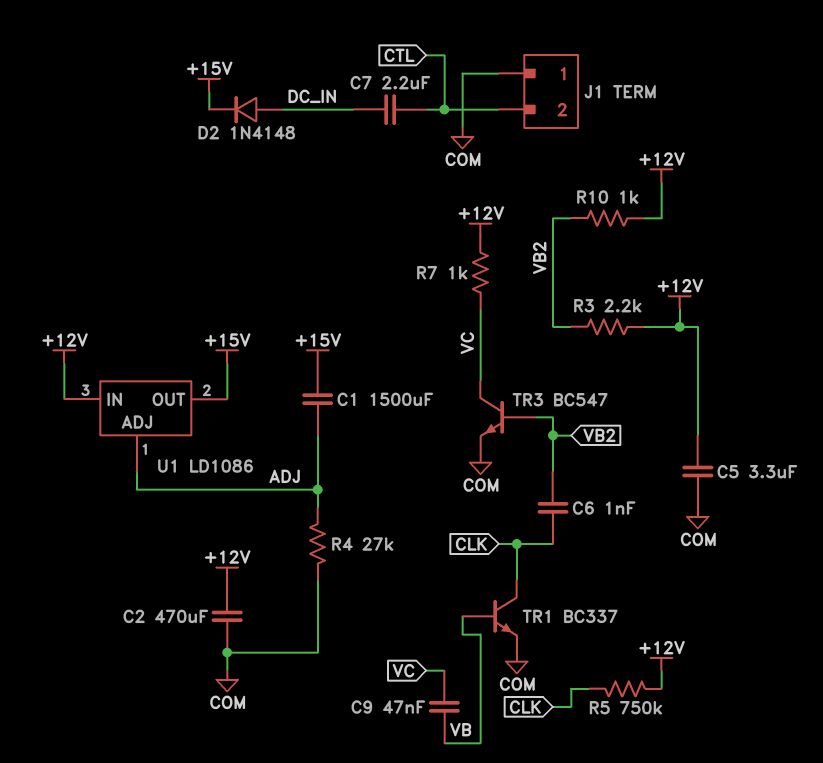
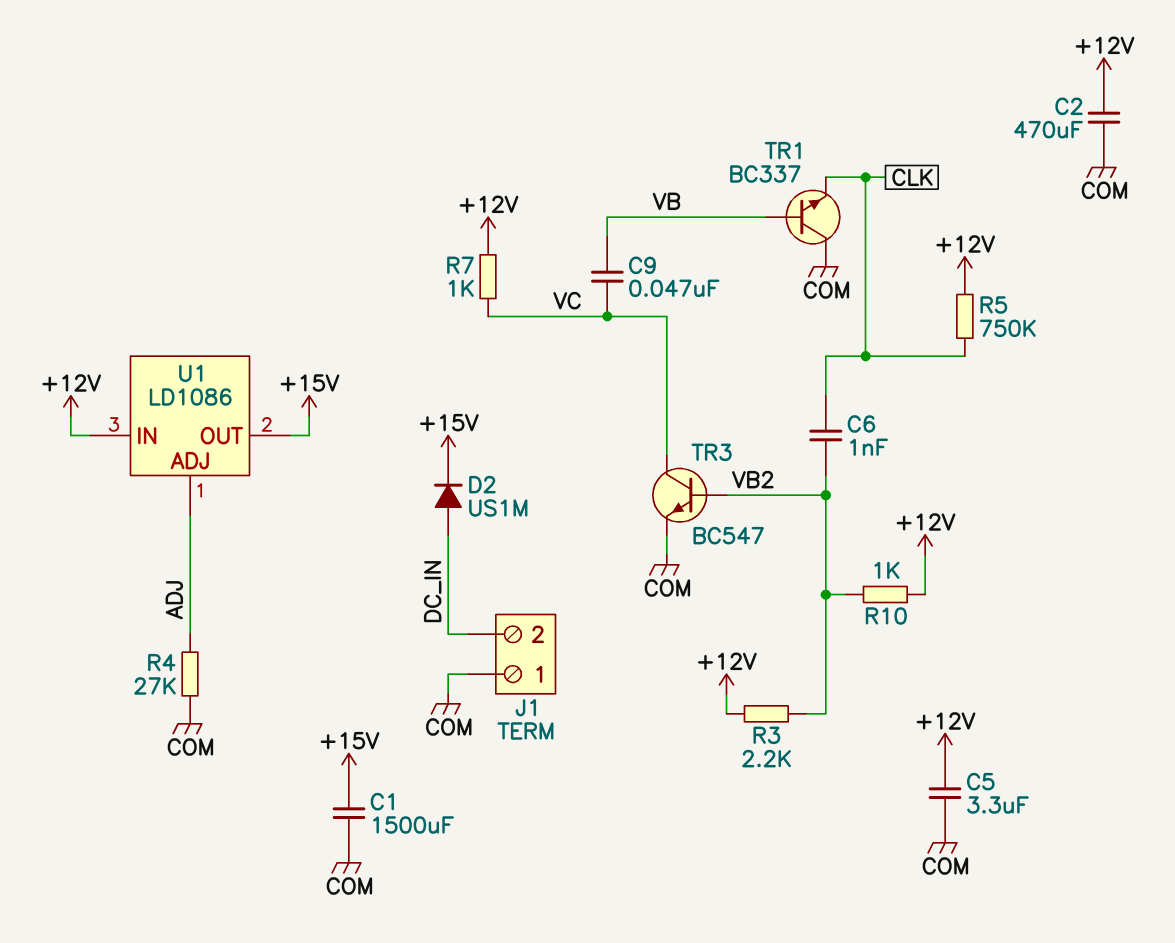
C1: 1500uF (+15V, ADJ) -> 1500uF (+15V, COM)
C7: 2.2uF (CTL, DC_IN) -> none
D2: diode 1N4148 (A DC_IN, K +15V) -> diode US1M (A DC_IN, K +15V)
J1 pin 2: CTL -> DC_IN
TR1: NPN BC337 (B VB, C CLK, E COM) -> NPN BC337 (B VB, C COM, E CLK)

